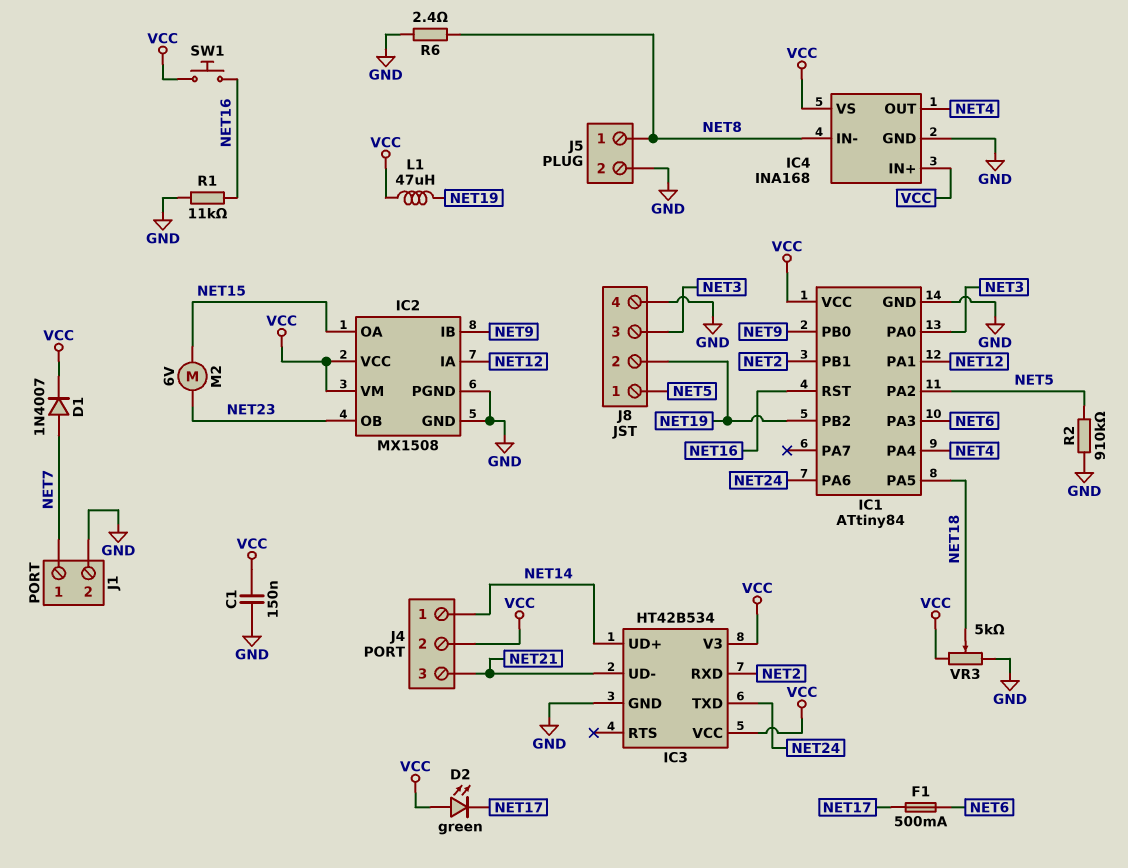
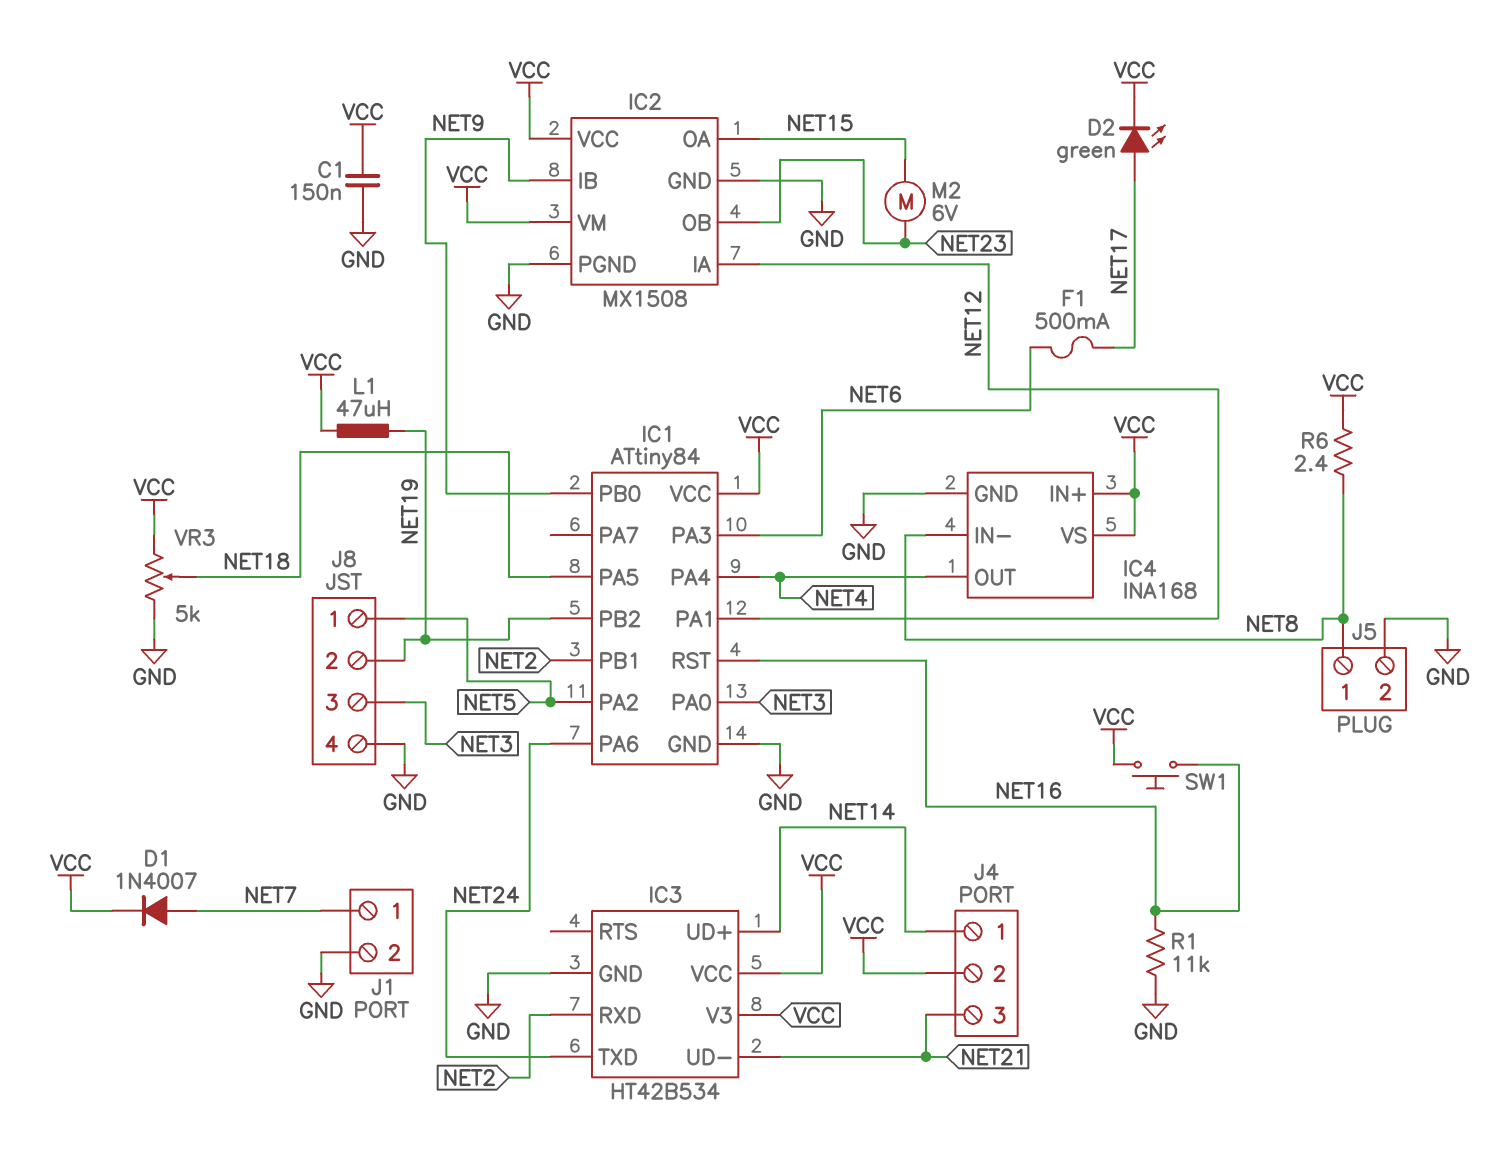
D2: LED green (A VCC, K NET17) -> LED green (A NET17, K VCC)
R2: 910k (GND, NET5) -> none
R6: 2.4 (GND, NET8) -> 2.4 (NET8, VCC)

